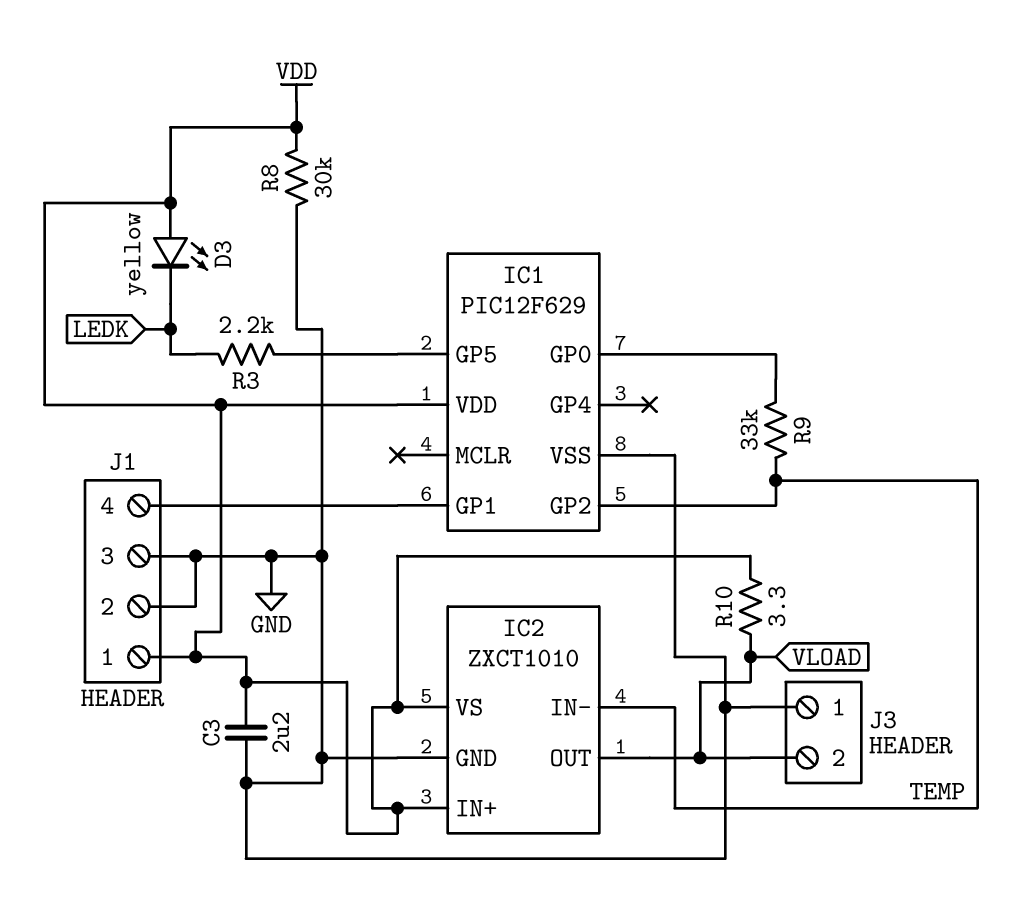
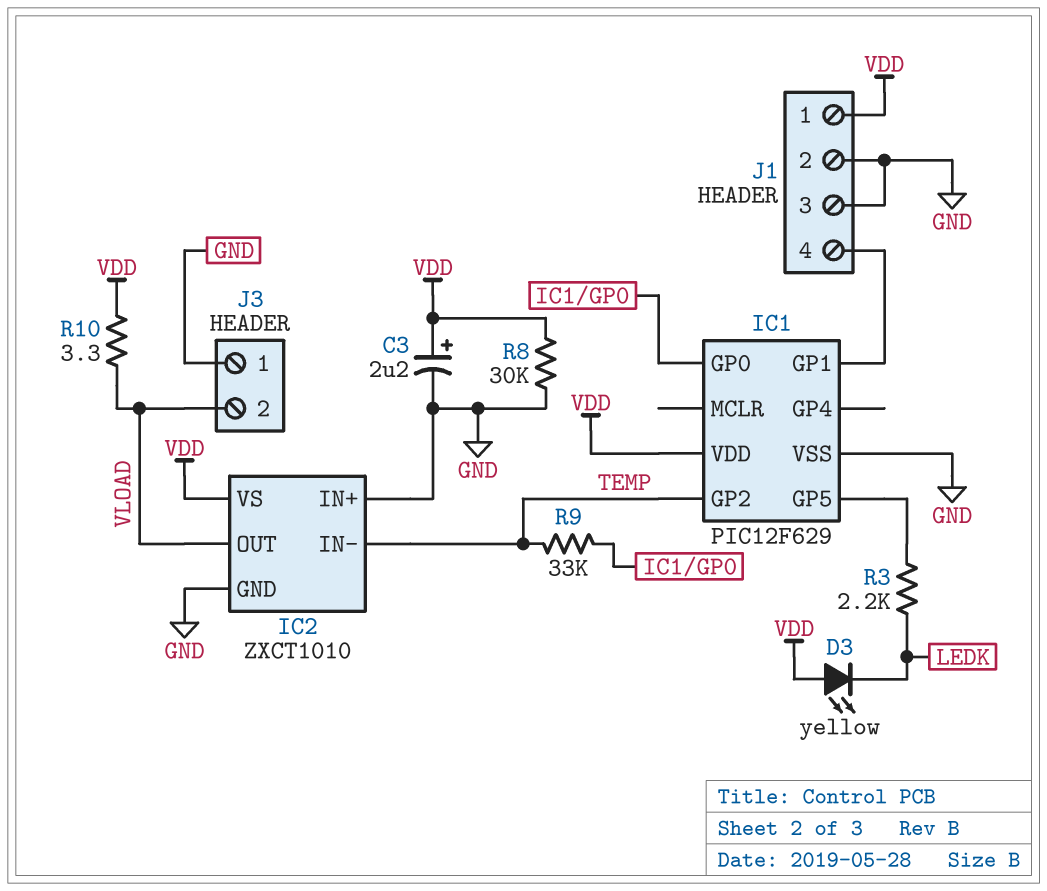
C3: 2.2uF (GND, VDD) -> 2.2uF (plus VDD, minus GND)
IC2 pin IN+: VDD -> GND

